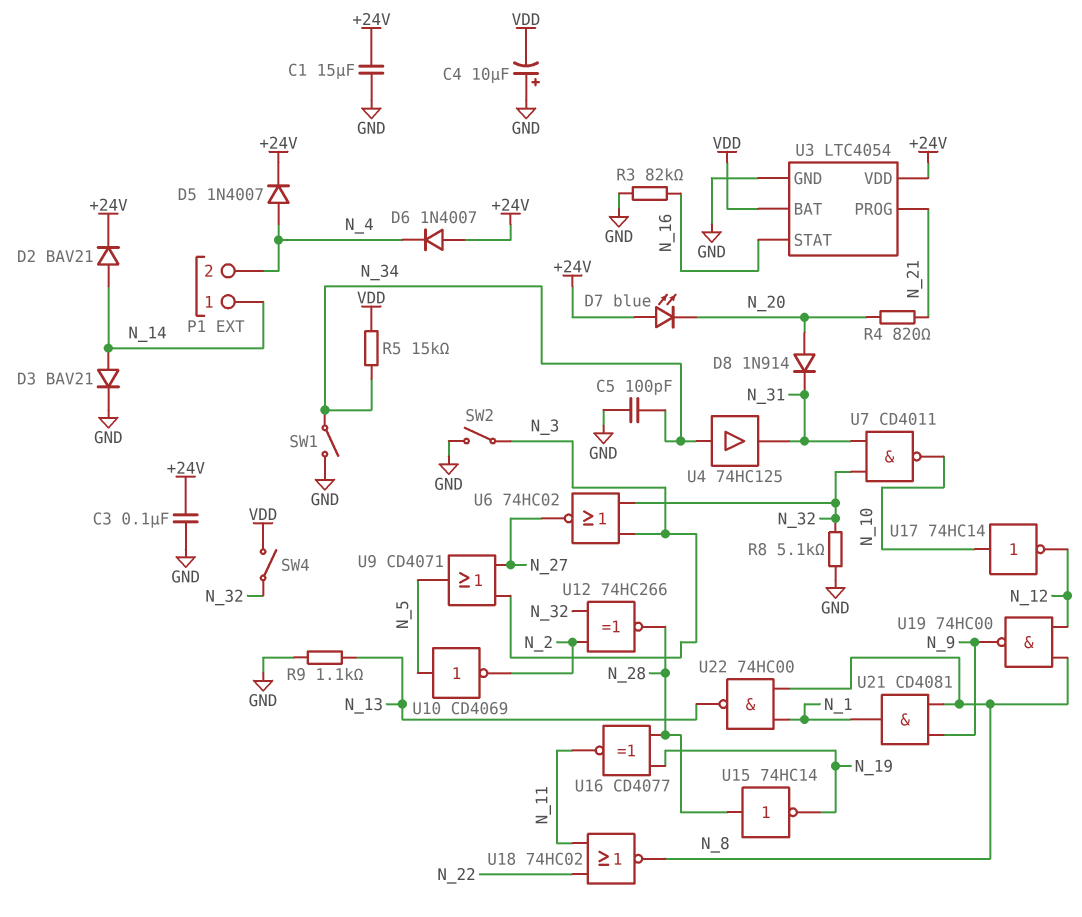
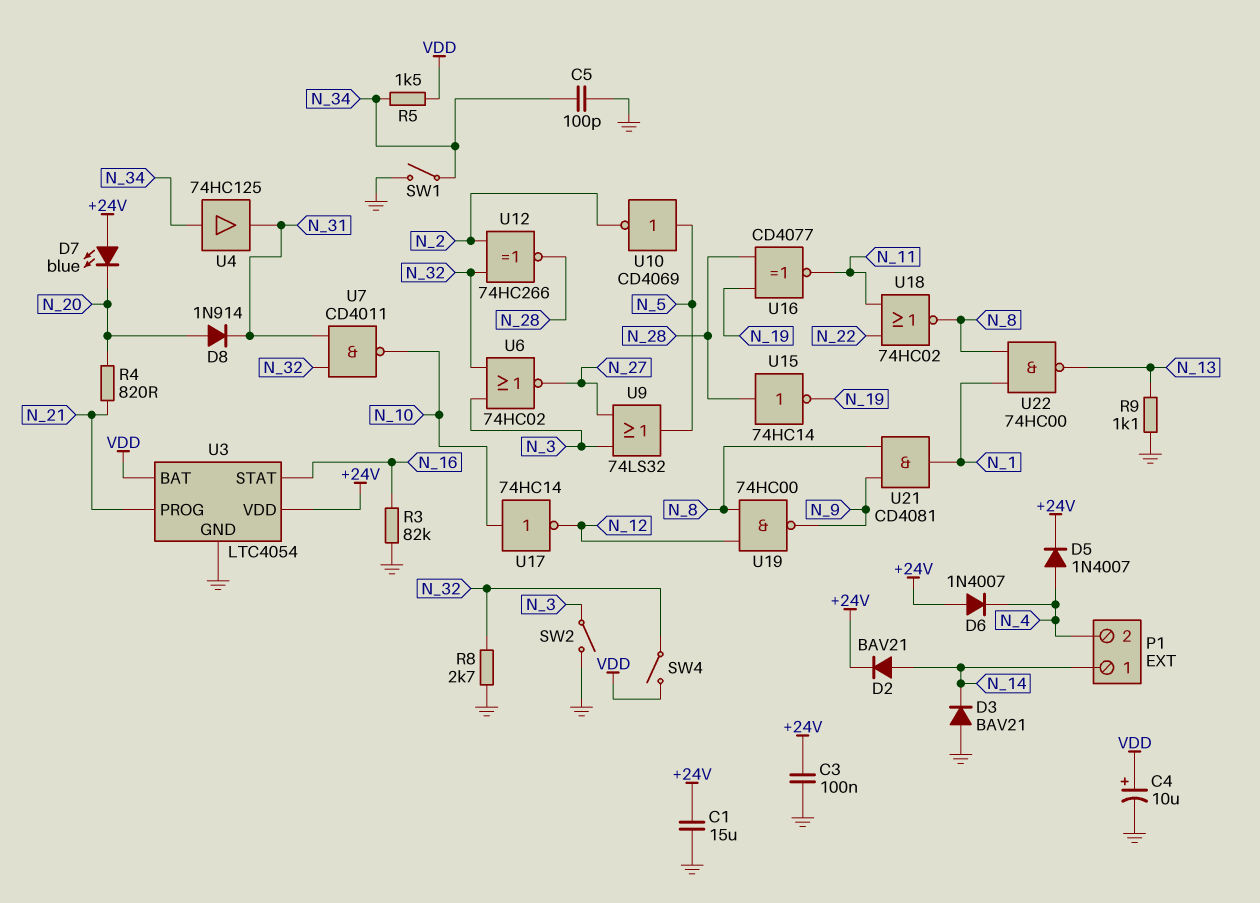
C4: 10uF (plus GND, minus VDD) -> 10uF (plus VDD, minus GND)
D3: diode BAV21 (A N_14, K GND) -> diode BAV21 (A GND, K N_14)
R5: 15k (N_34, VDD) -> 1.5k (N_34, VDD)
R8: 5.1k (GND, N_32) -> 2.7k (GND, N_32)
U9: OR CD4071 (in N_3, in N_27, out N_5) -> OR 74LS32 (in N_3, in N_27, out N_5)

